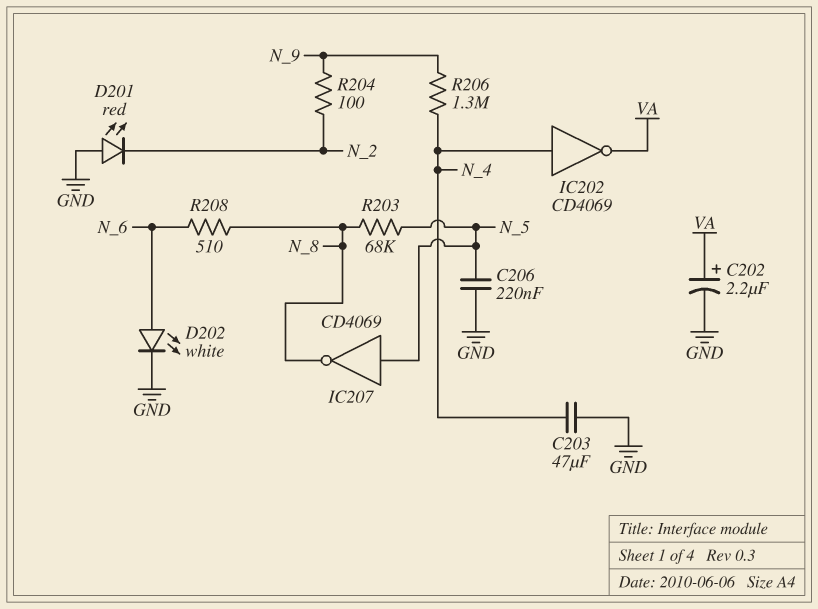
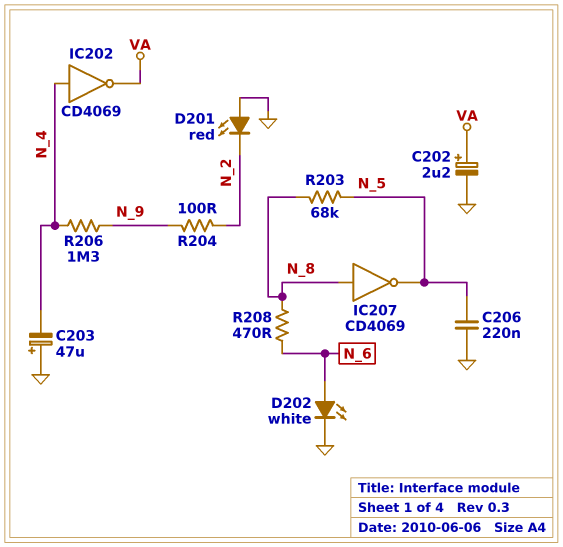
C203: 47uF (GND, N_4) -> 47uF (plus GND, minus N_4)
IC207: NOT CD4069 (in N_5, out N_8) -> NOT CD4069 (in N_8, out N_5)
R208: 510 (N_6, N_8) -> 470 (N_6, N_8)

